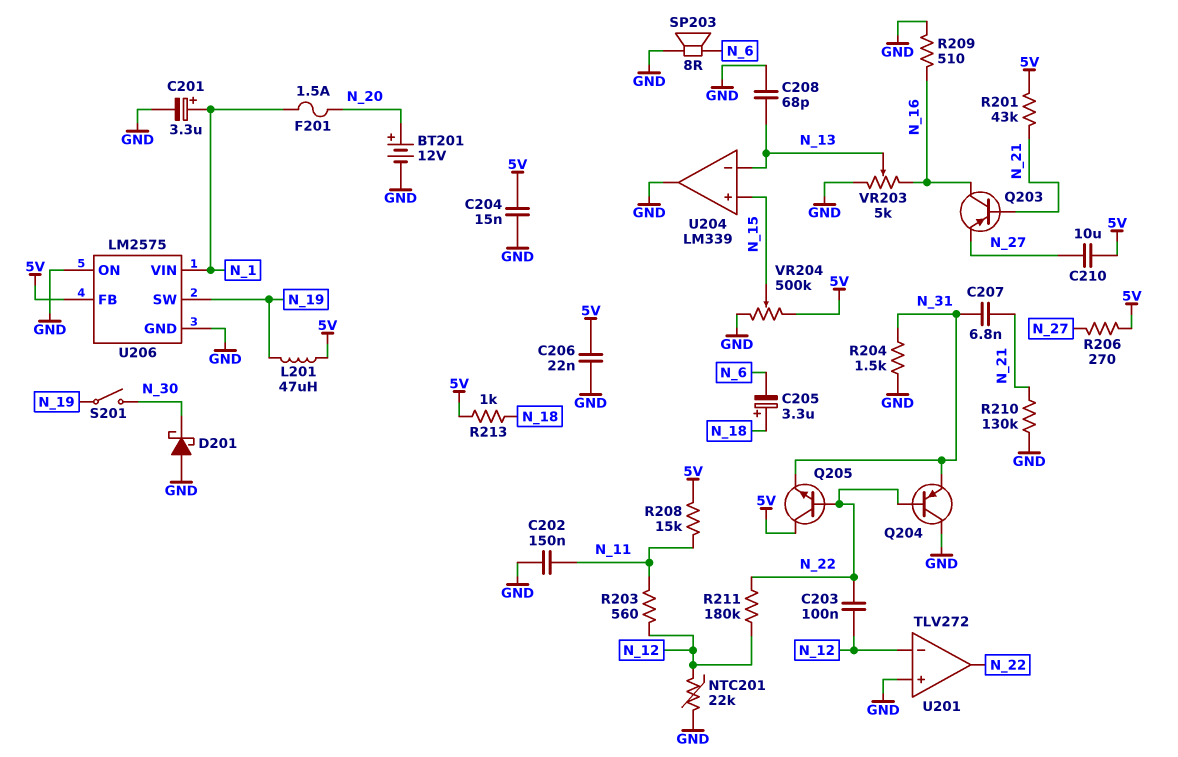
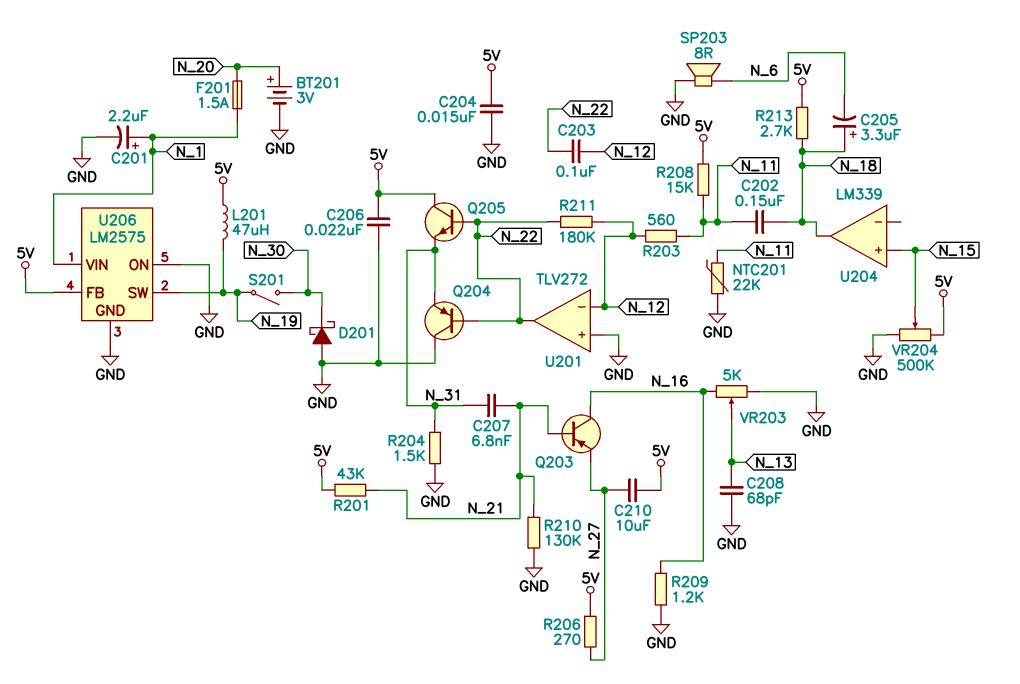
BT201: 12V (plus N_20, minus GND) -> 3V (plus N_20, minus GND)
C201: 3.3uF (plus N_1, minus GND) -> 2.2uF (plus N_1, minus GND)
C202: 150nF (GND, N_11) -> 150nF (N_11, N_18)
NTC201: 22k (GND, N_12) -> 22k (GND, N_11)
R209: 510 (GND, N_16) -> 1.2k (GND, N_16)
R213: 1k (5V, N_18) -> 2.7k (5V, N_18)
U204 pin in-: N_13 -> none
U204 pin out: GND -> N_18

